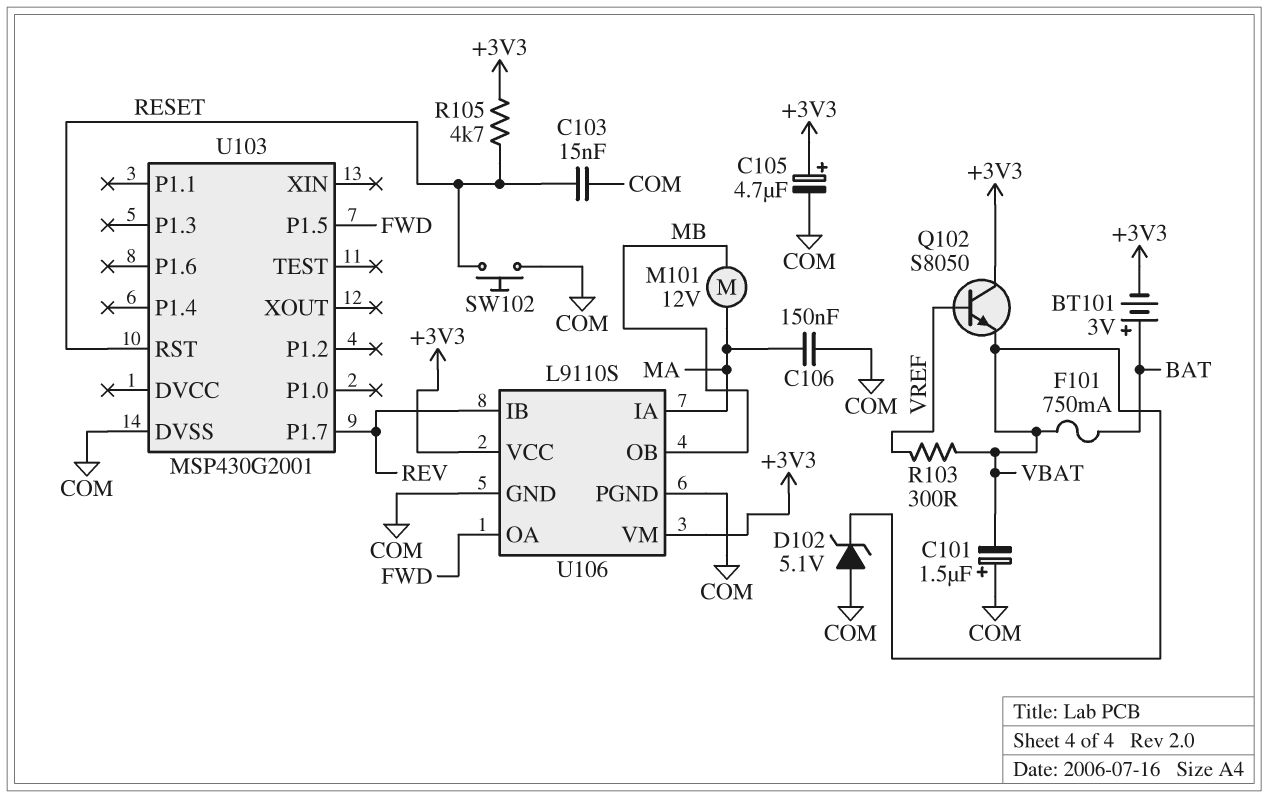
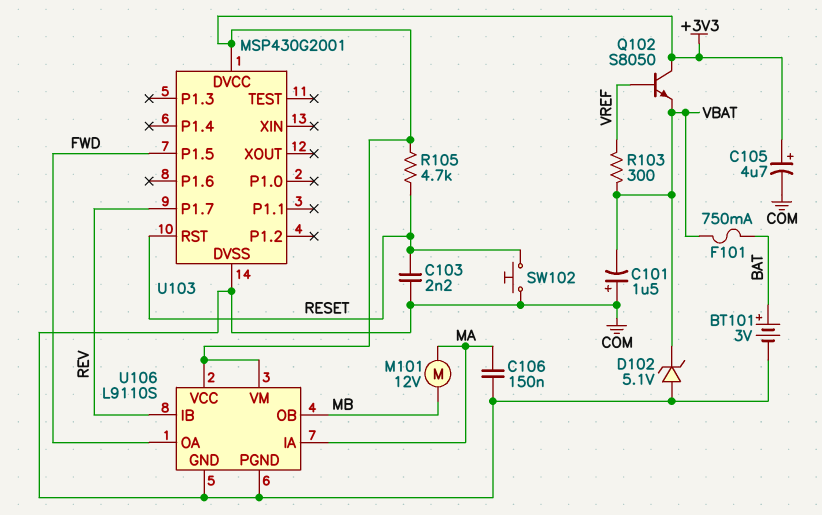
BT101: 3V (plus BAT, minus +3V3) -> 3V (plus BAT, minus COM)
C103: 15nF (COM, RESET) -> 2.2nF (COM, RESET)
U103 pin DVCC: none -> +3V3

